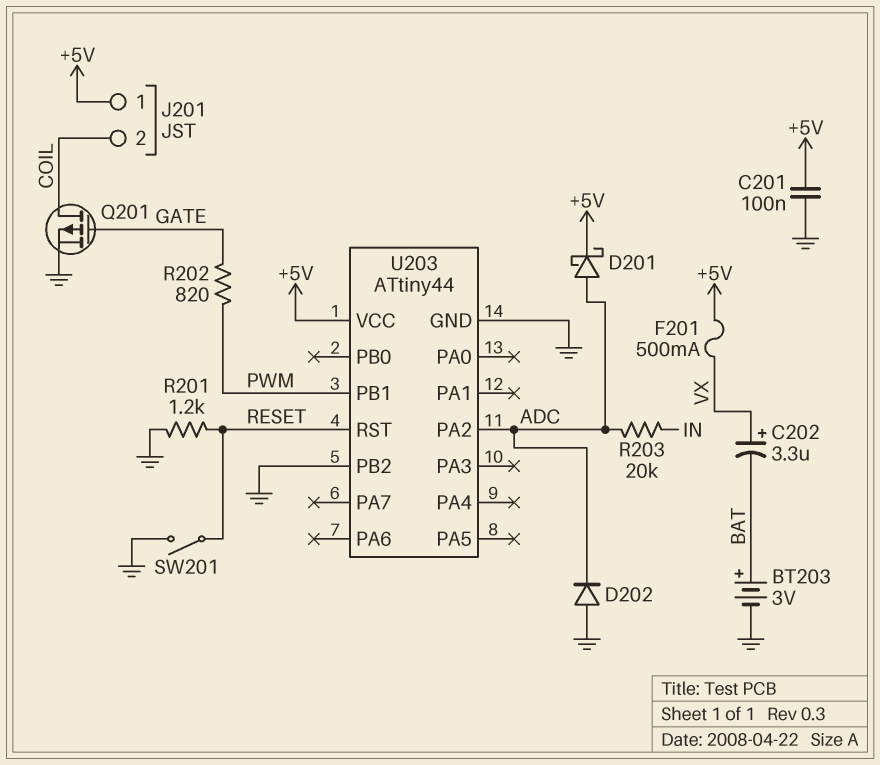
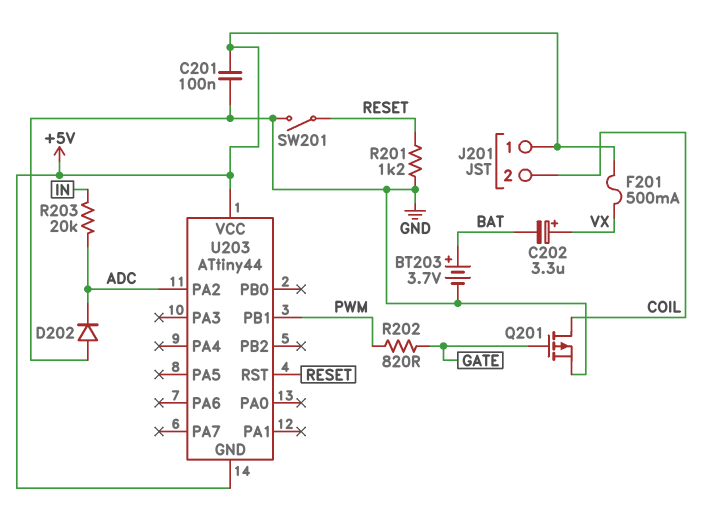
BT203: 3V (plus BAT, minus GND) -> 3.7V (plus BAT, minus GND)
D201: schottky (A ADC, K +5V) -> none
U203 pin GND: GND -> +5V
U203 pin PB2: GND -> none

